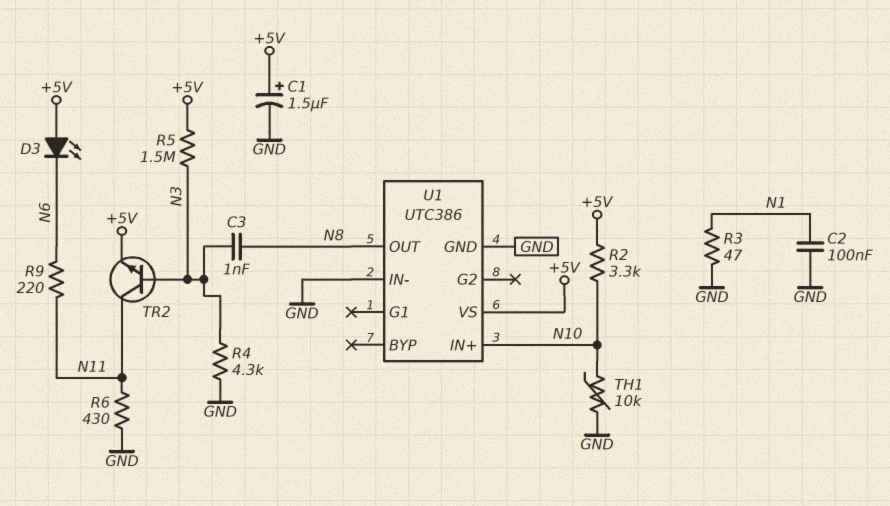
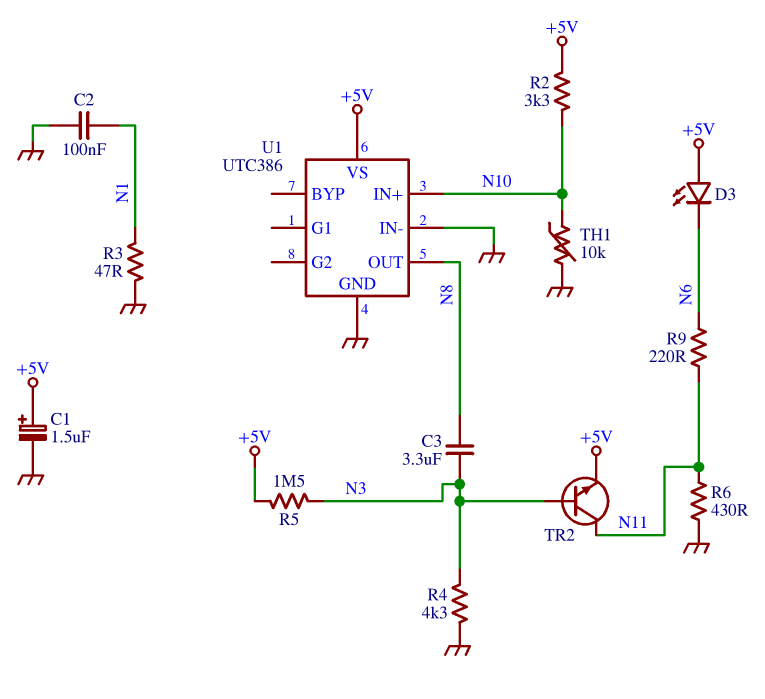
C3: 1nF (N3, N8) -> 3.3uF (N3, N8)

